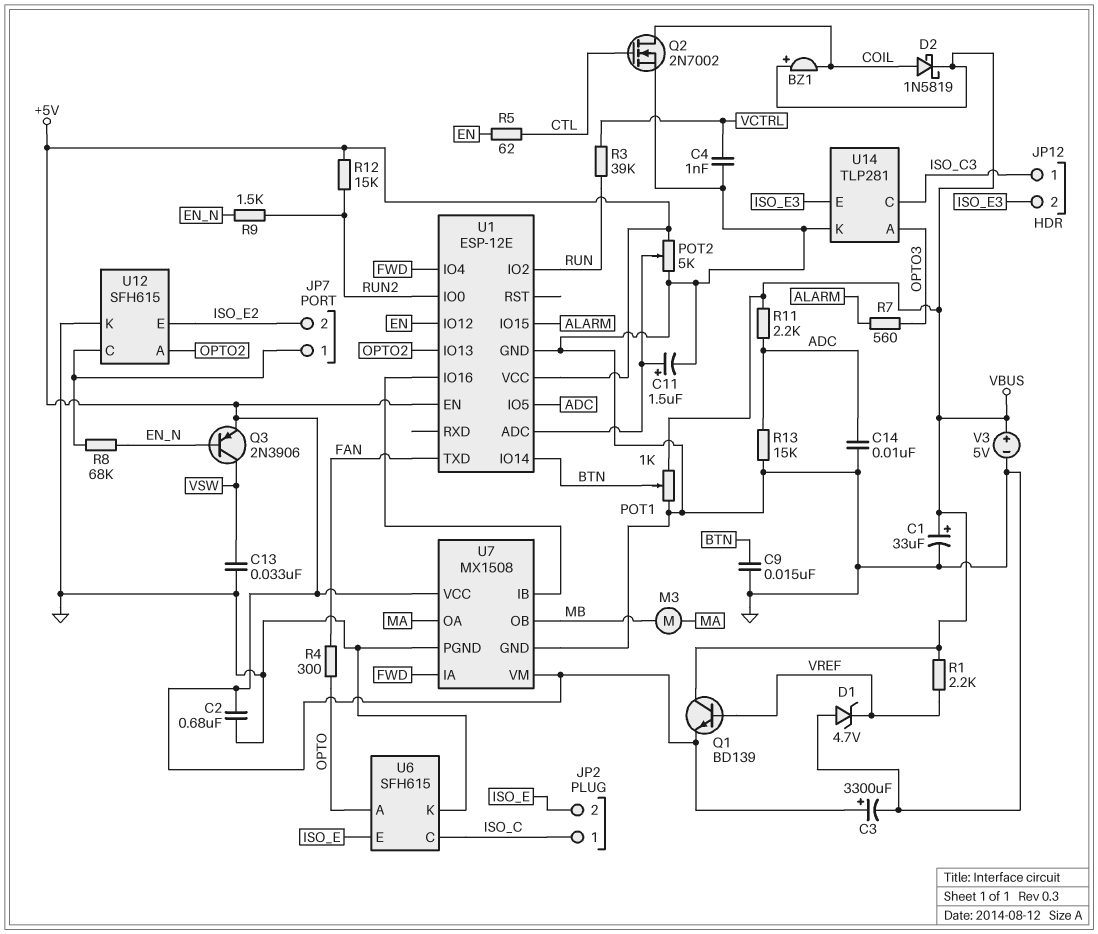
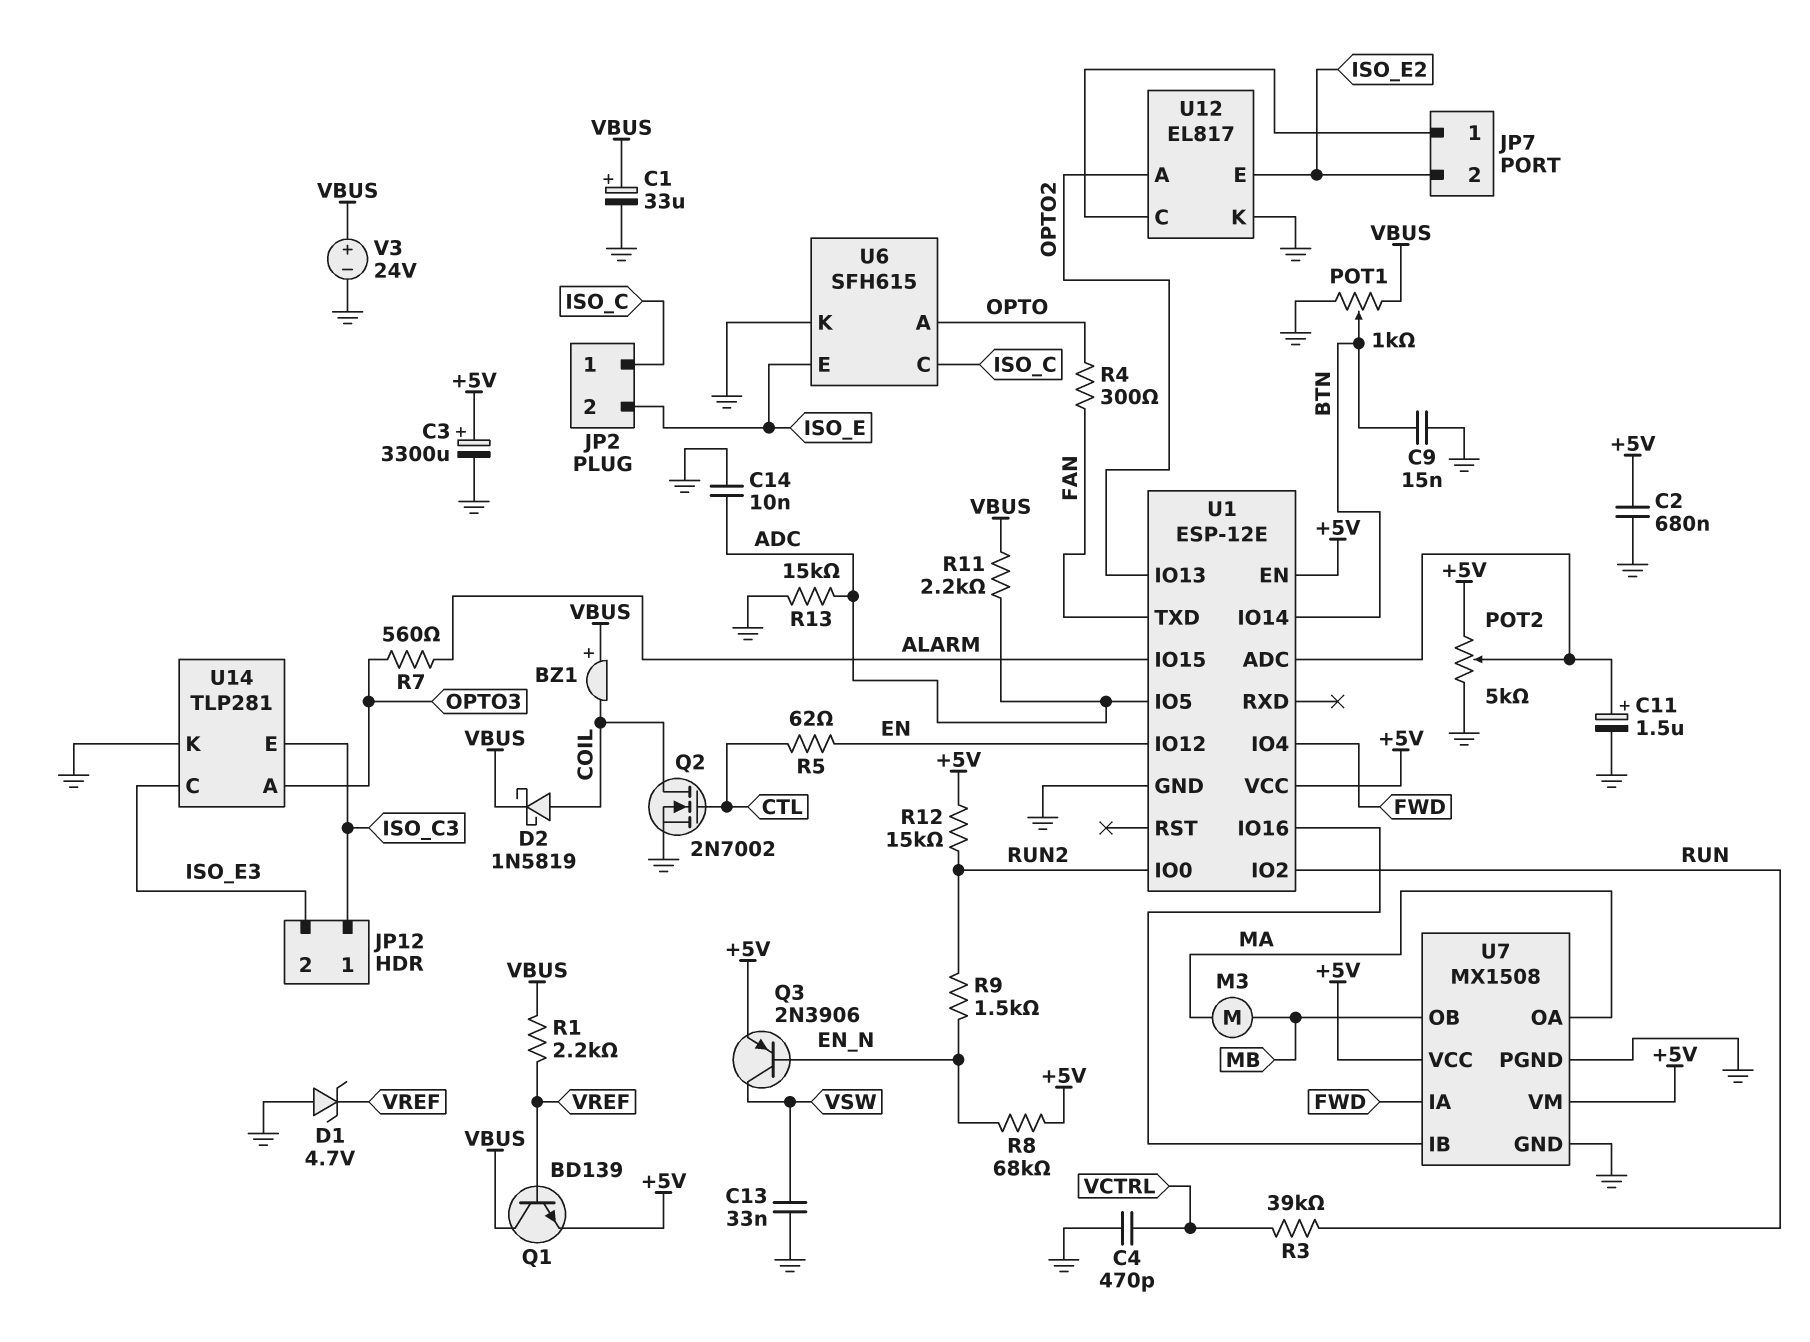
C4: 1nF (GND, VCTRL) -> 470pF (GND, VCTRL)
R8: 68k (EN_N, JP7/1) -> 68k (+5V, EN_N)
U12: SFH615 -> EL817
U14 pin C: ISO_C3 -> ISO_E3
U14 pin E: ISO_E3 -> ISO_C3
V3: 5V (plus VBUS, minus GND) -> 24V (plus VBUS, minus GND)

